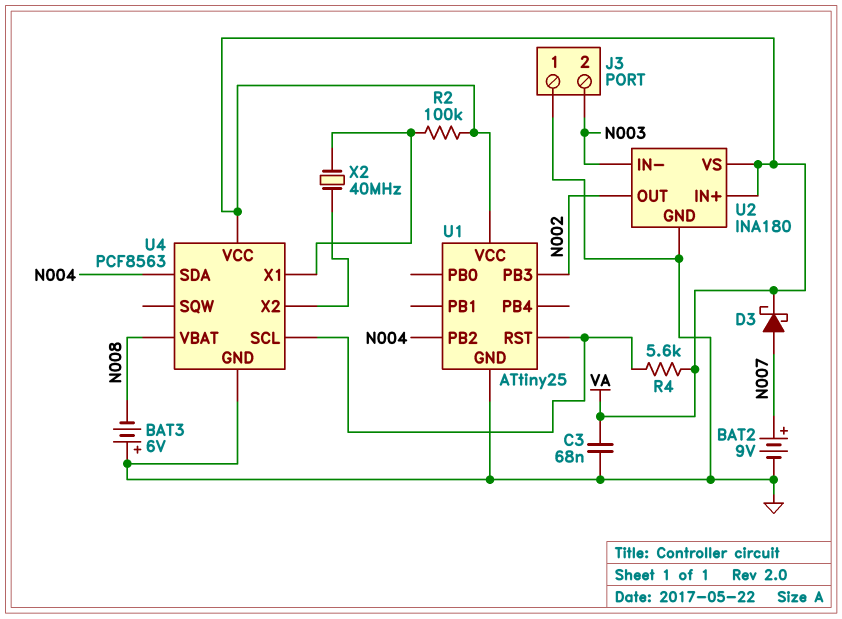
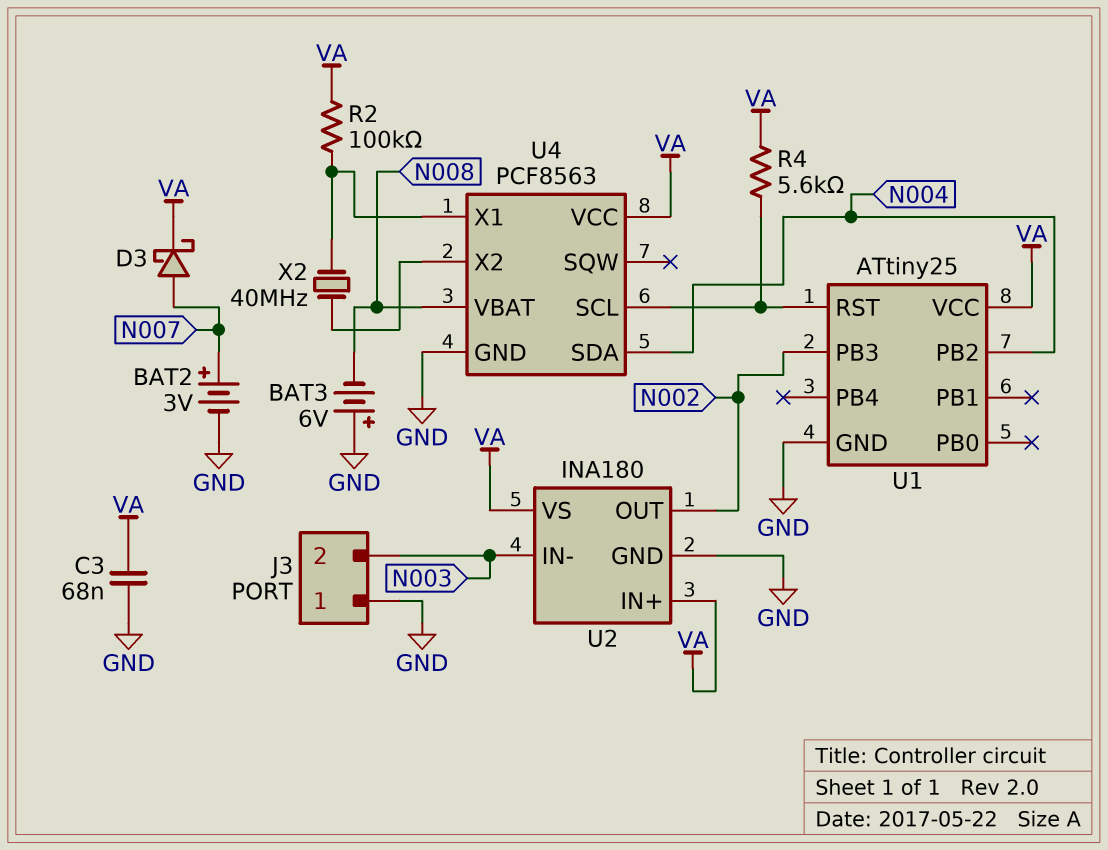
BAT2: 9V (plus N007, minus GND) -> 3V (plus N007, minus GND)

